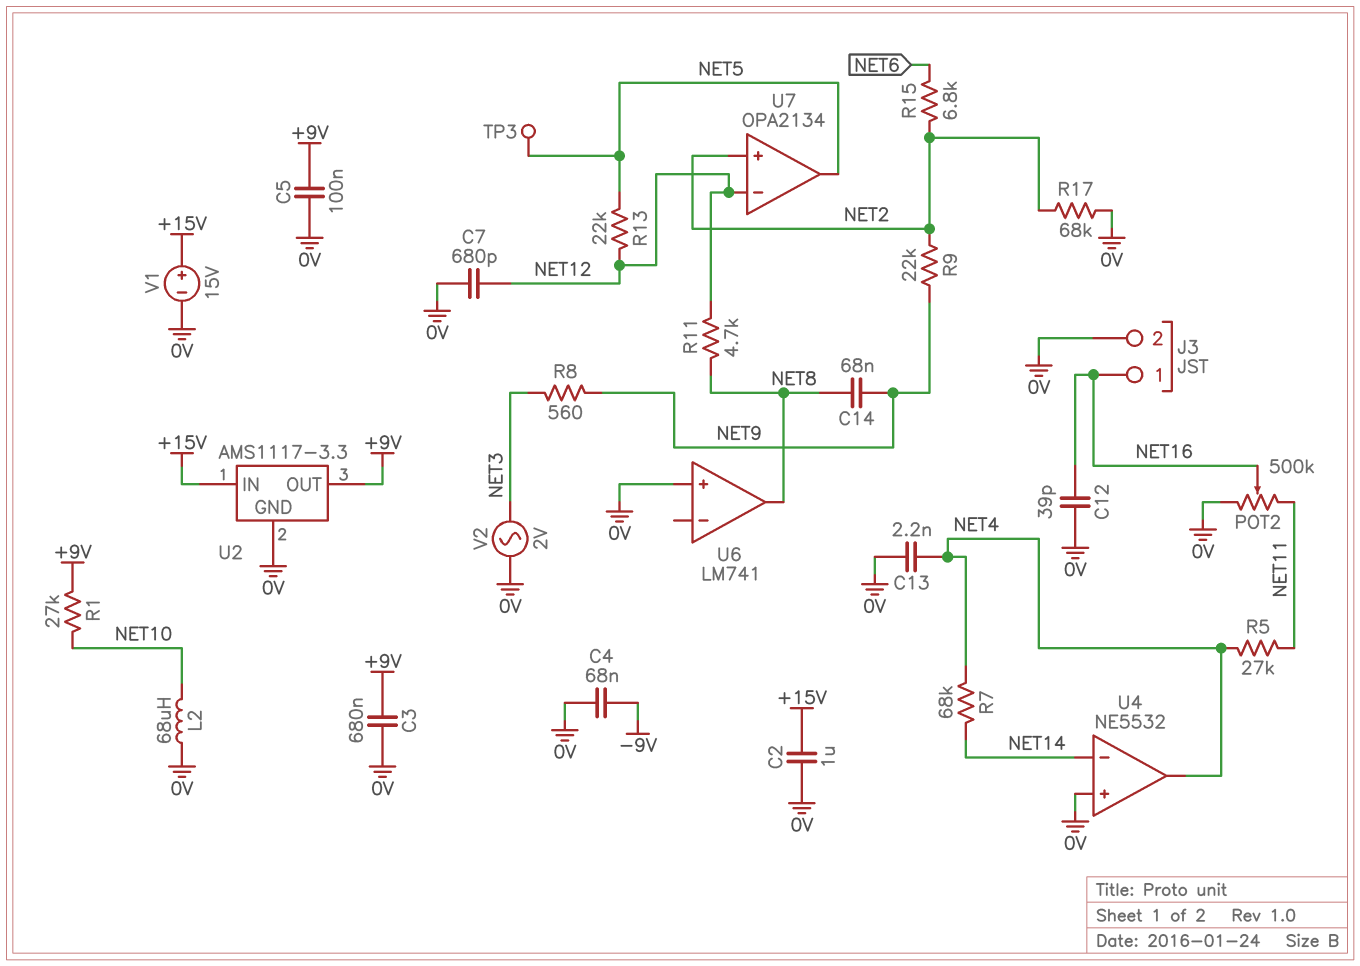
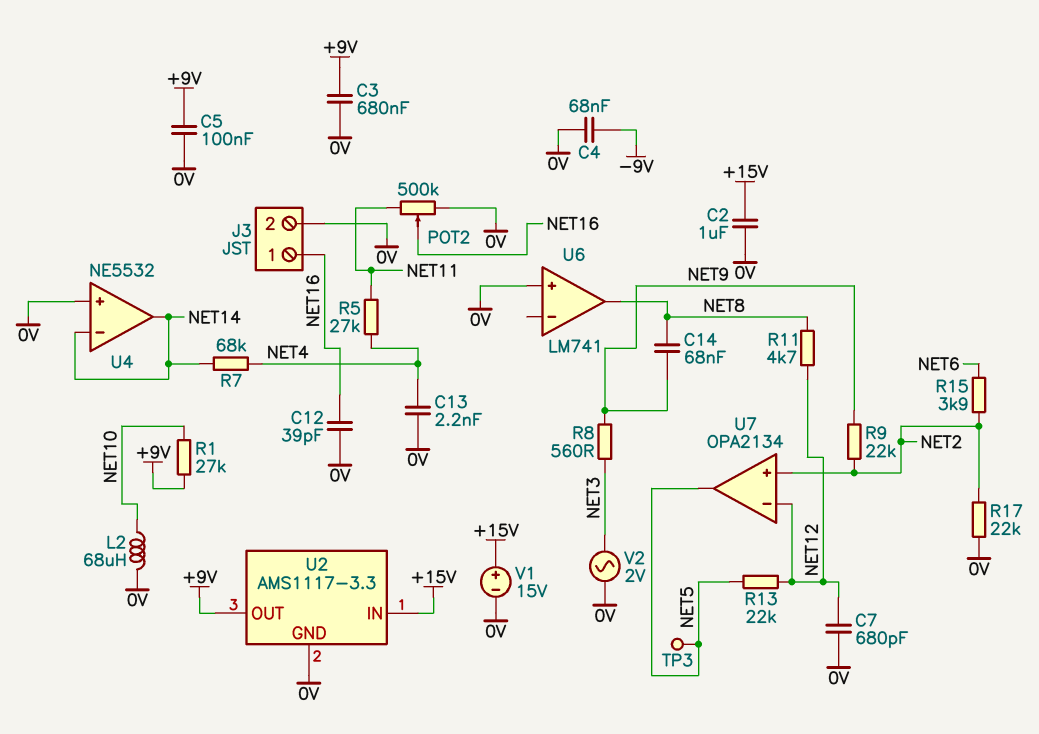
R15: 6.8k (NET2, NET6) -> 3.9k (NET2, NET6)
R17: 68k (0V, NET2) -> 22k (0V, NET2)
U4 pin out: NET4 -> NET14

